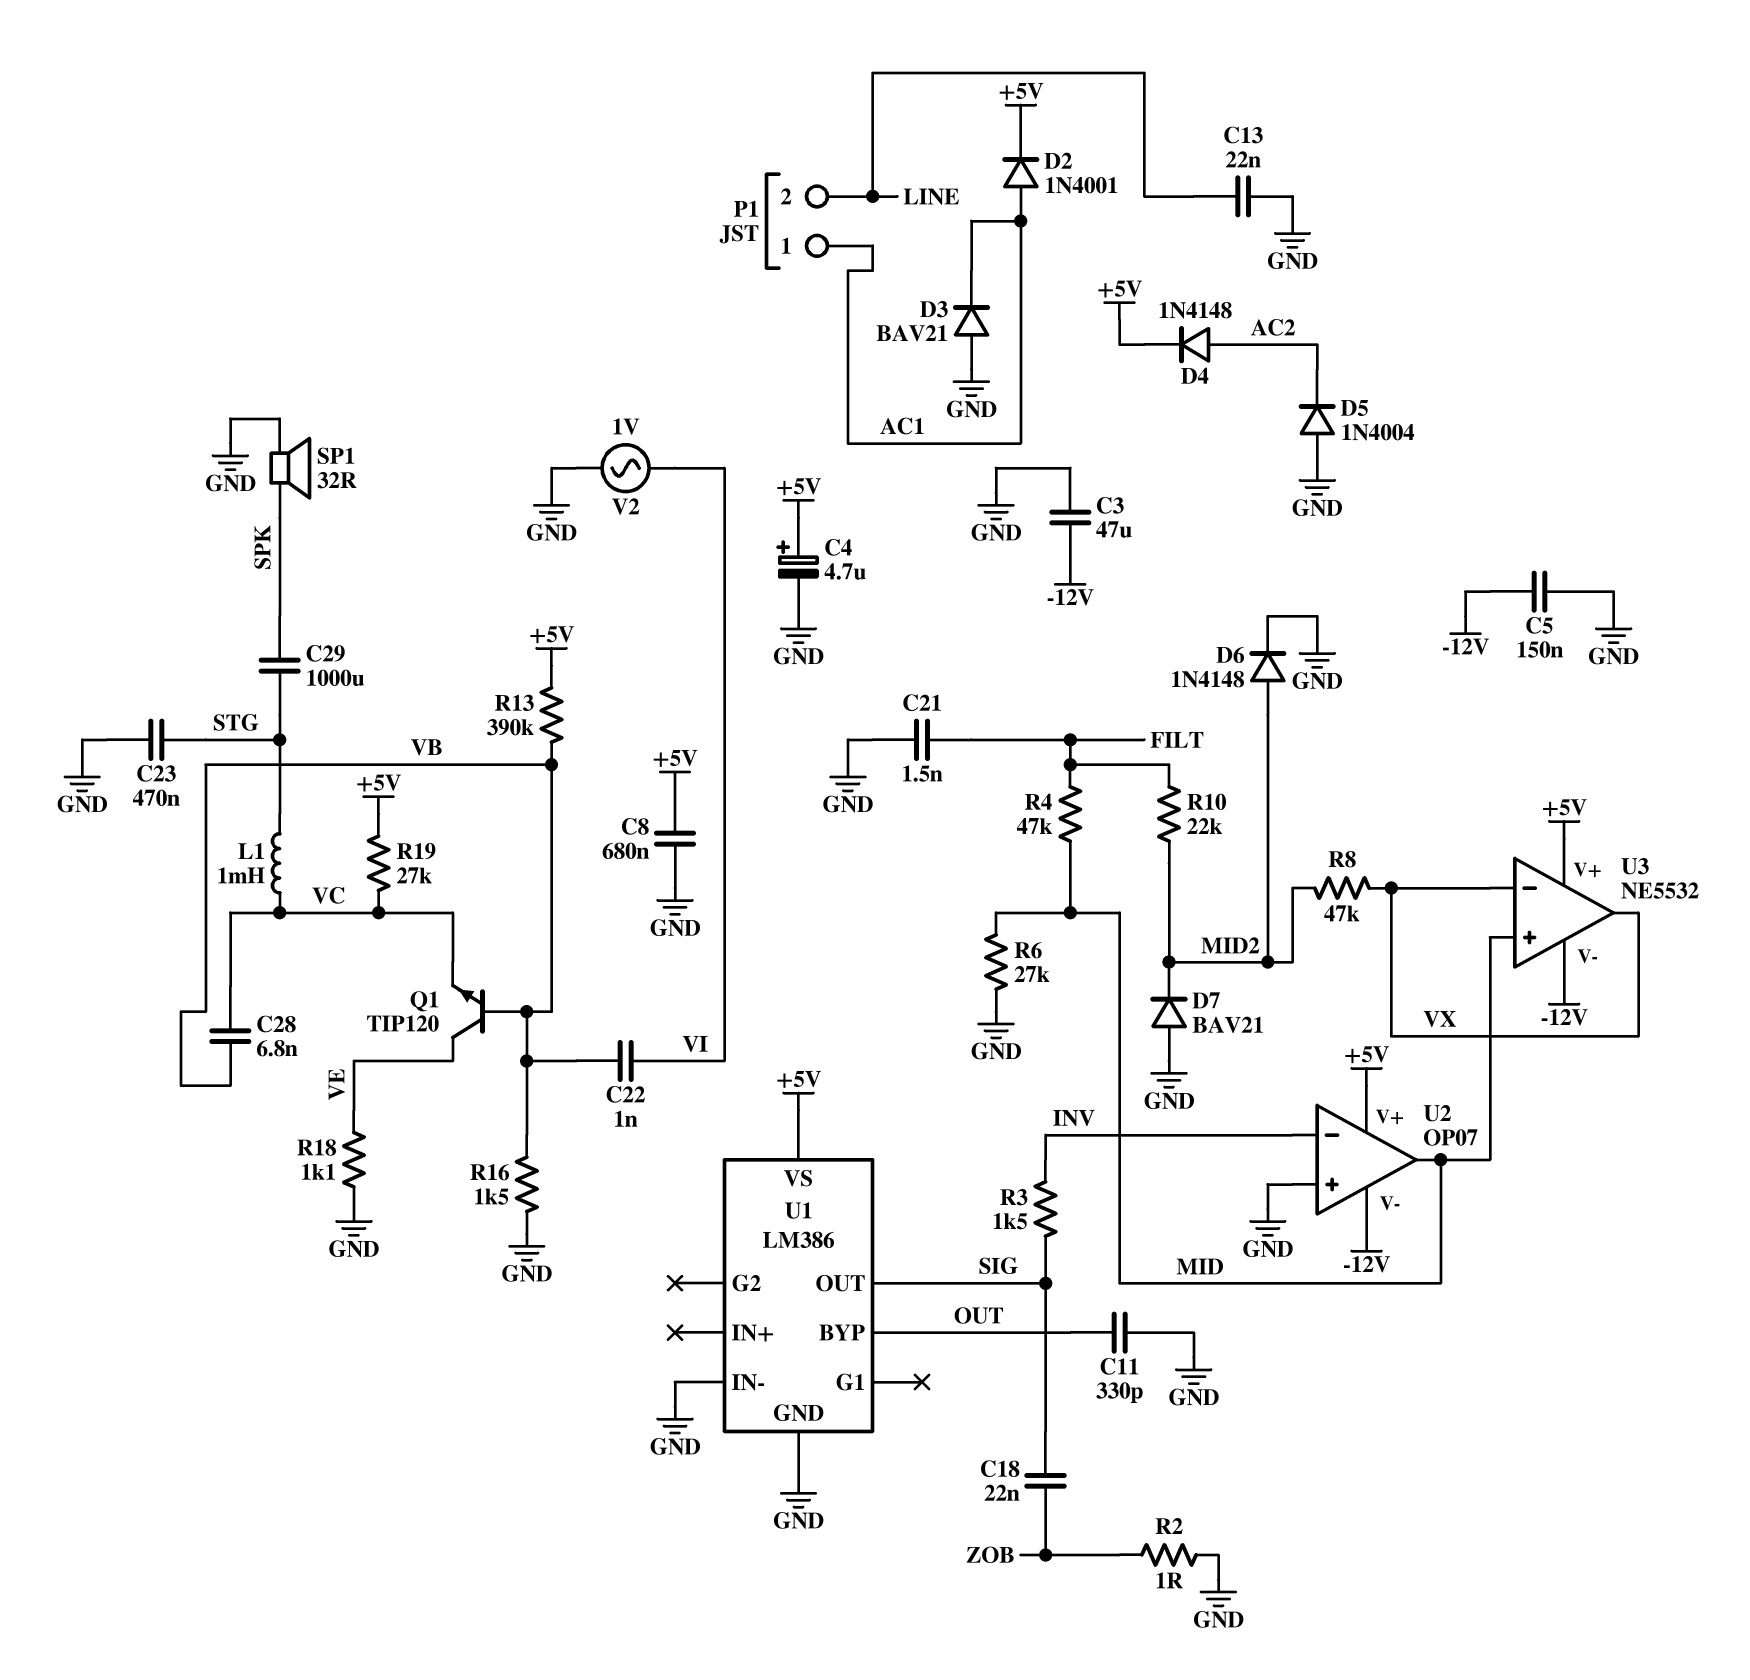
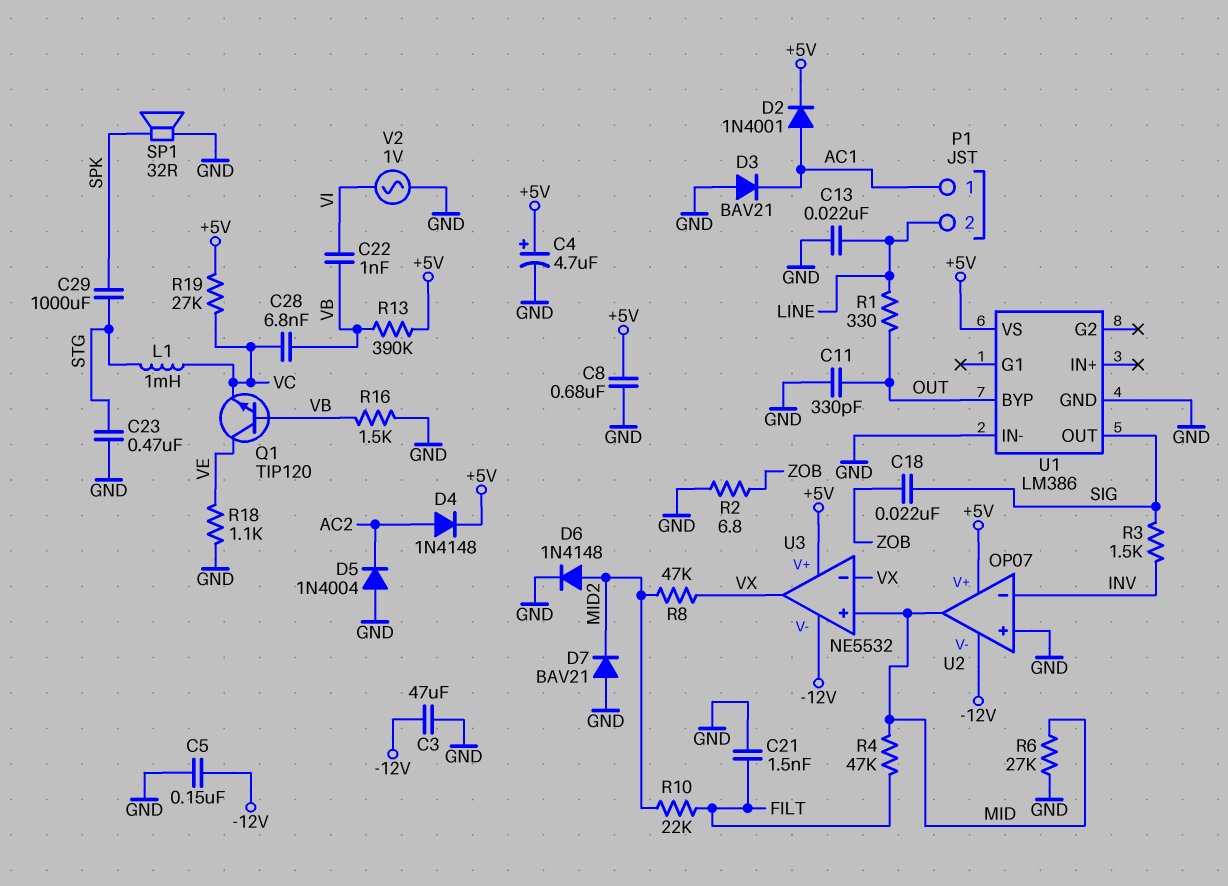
R1: none -> 330 (LINE, OUT)
R2: 1 (GND, ZOB) -> 6.8 (GND, ZOB)

